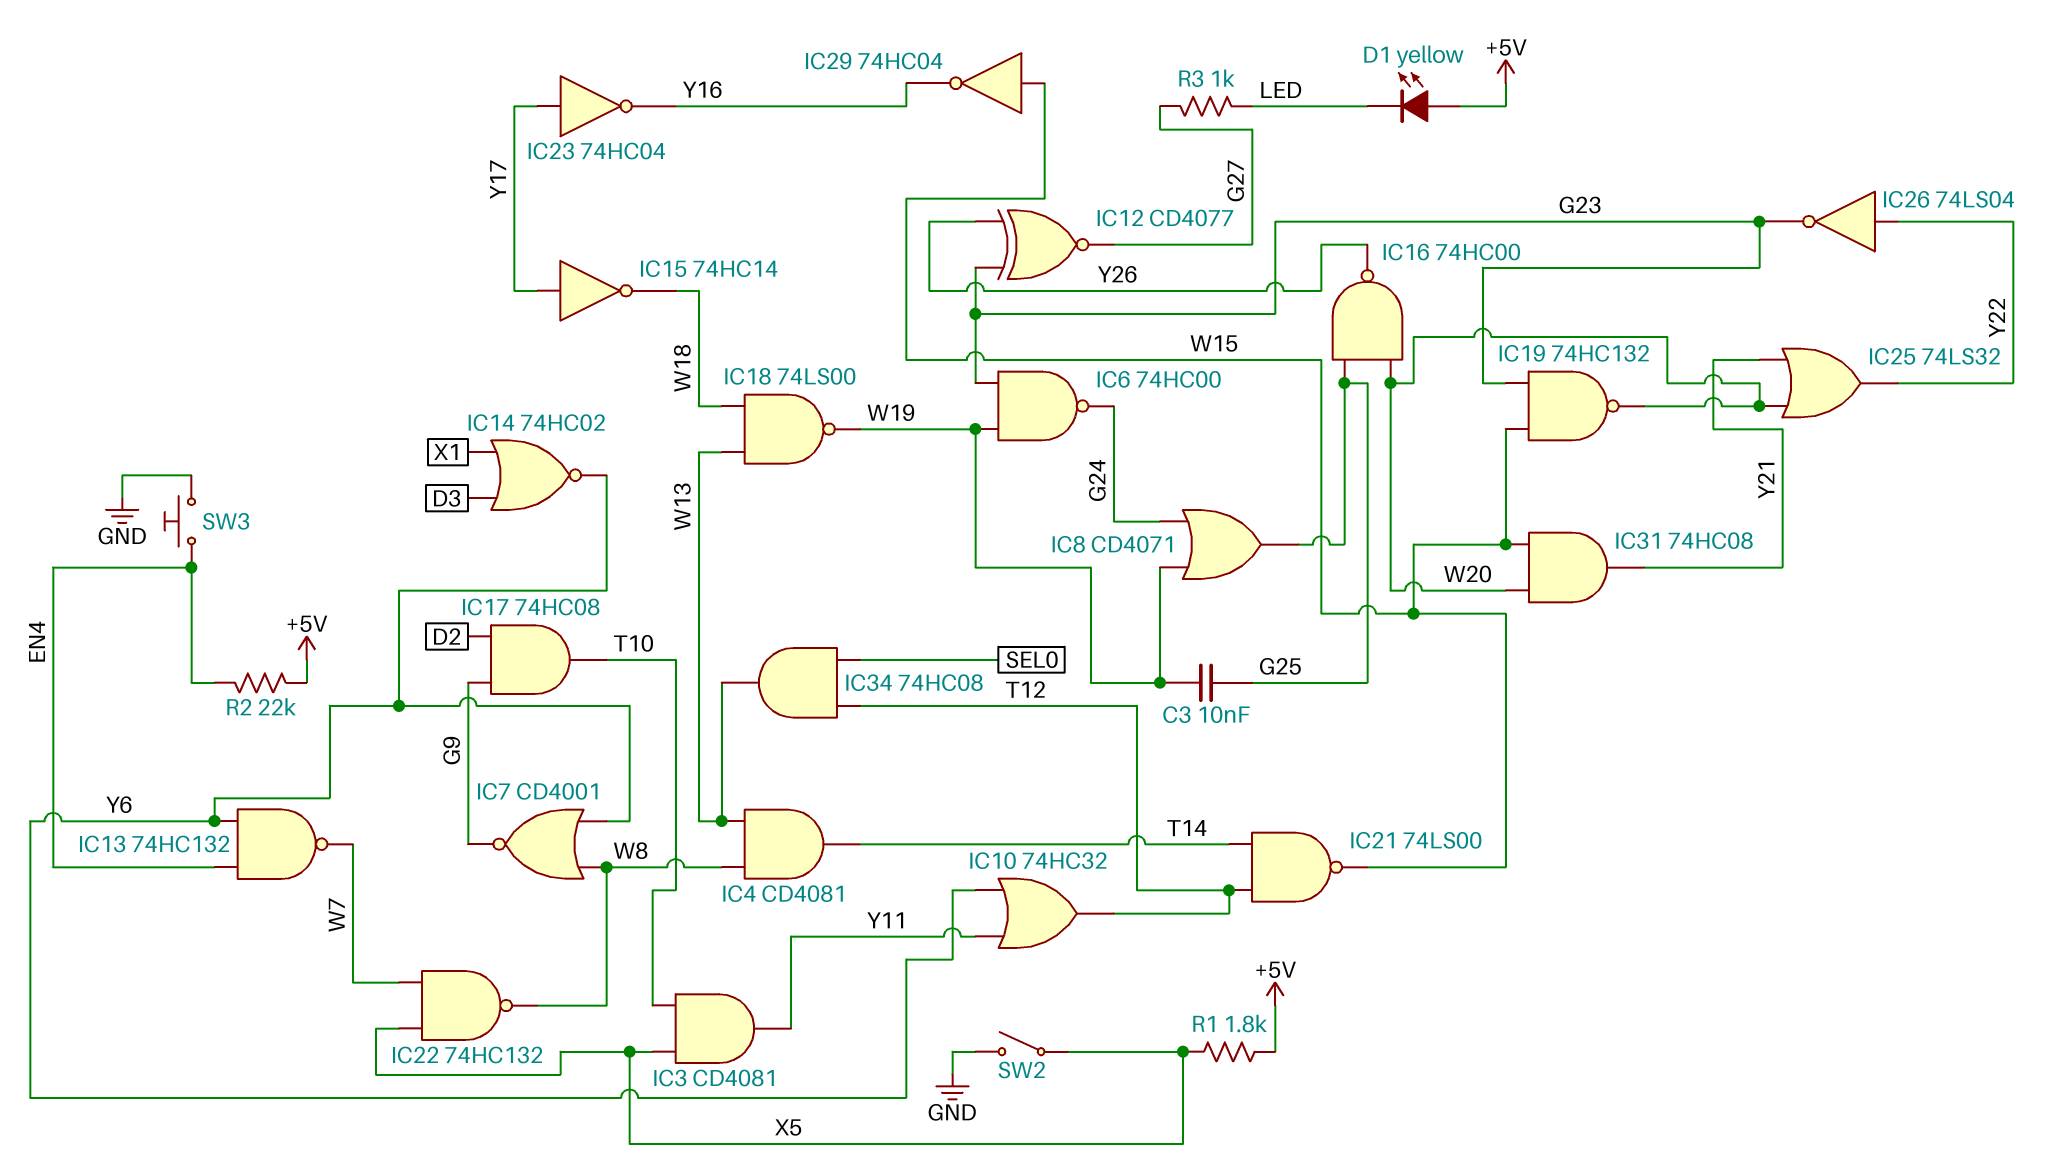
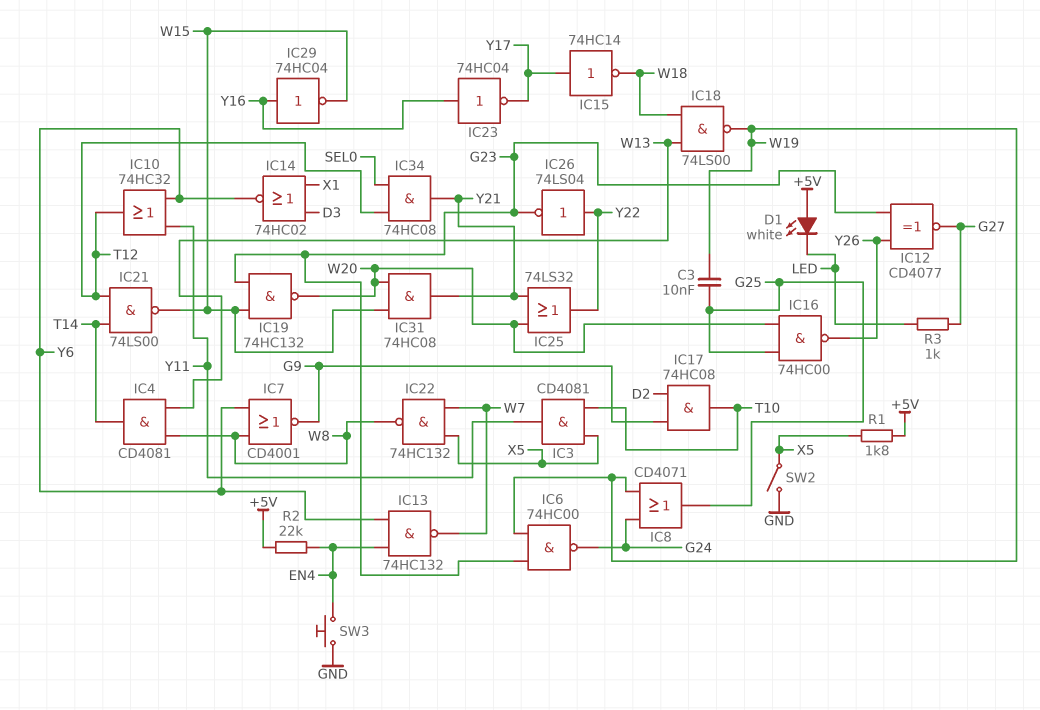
D1: LED yellow (A +5V, K LED) -> LED white (A +5V, K LED)
IC23: NOT 74HC04 (in Y17, out Y16) -> NOT 74HC04 (in Y16, out Y17)
IC29: NOT 74HC04 (in W15, out Y16) -> NOT 74HC04 (in Y16, out W15)
IC34: AND 74HC08 (in SEL0, in T12, out W13) -> AND 74HC08 (in SEL0, in T12, out Y21)

